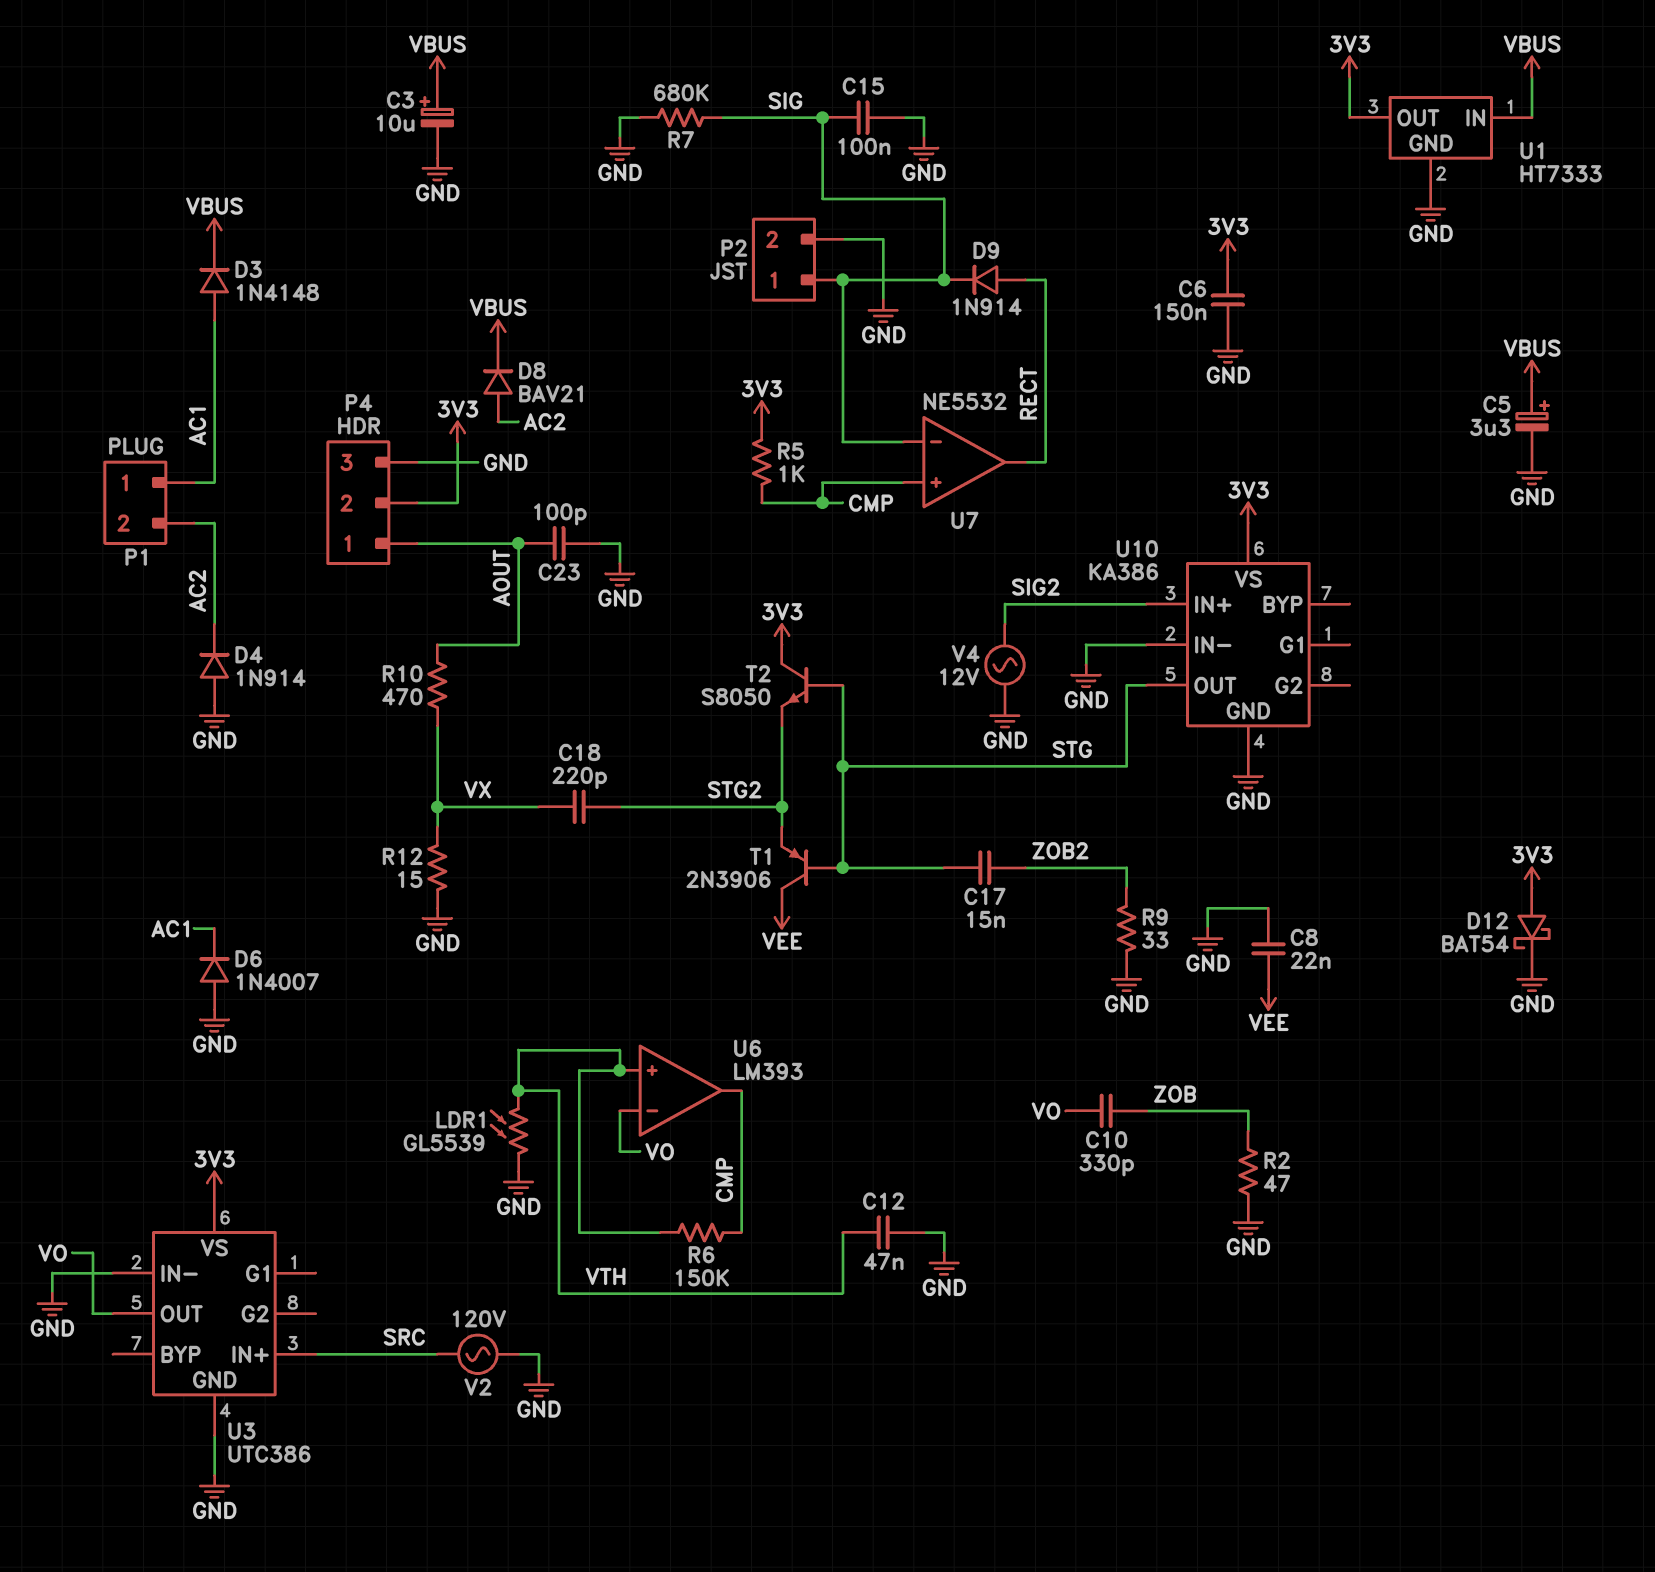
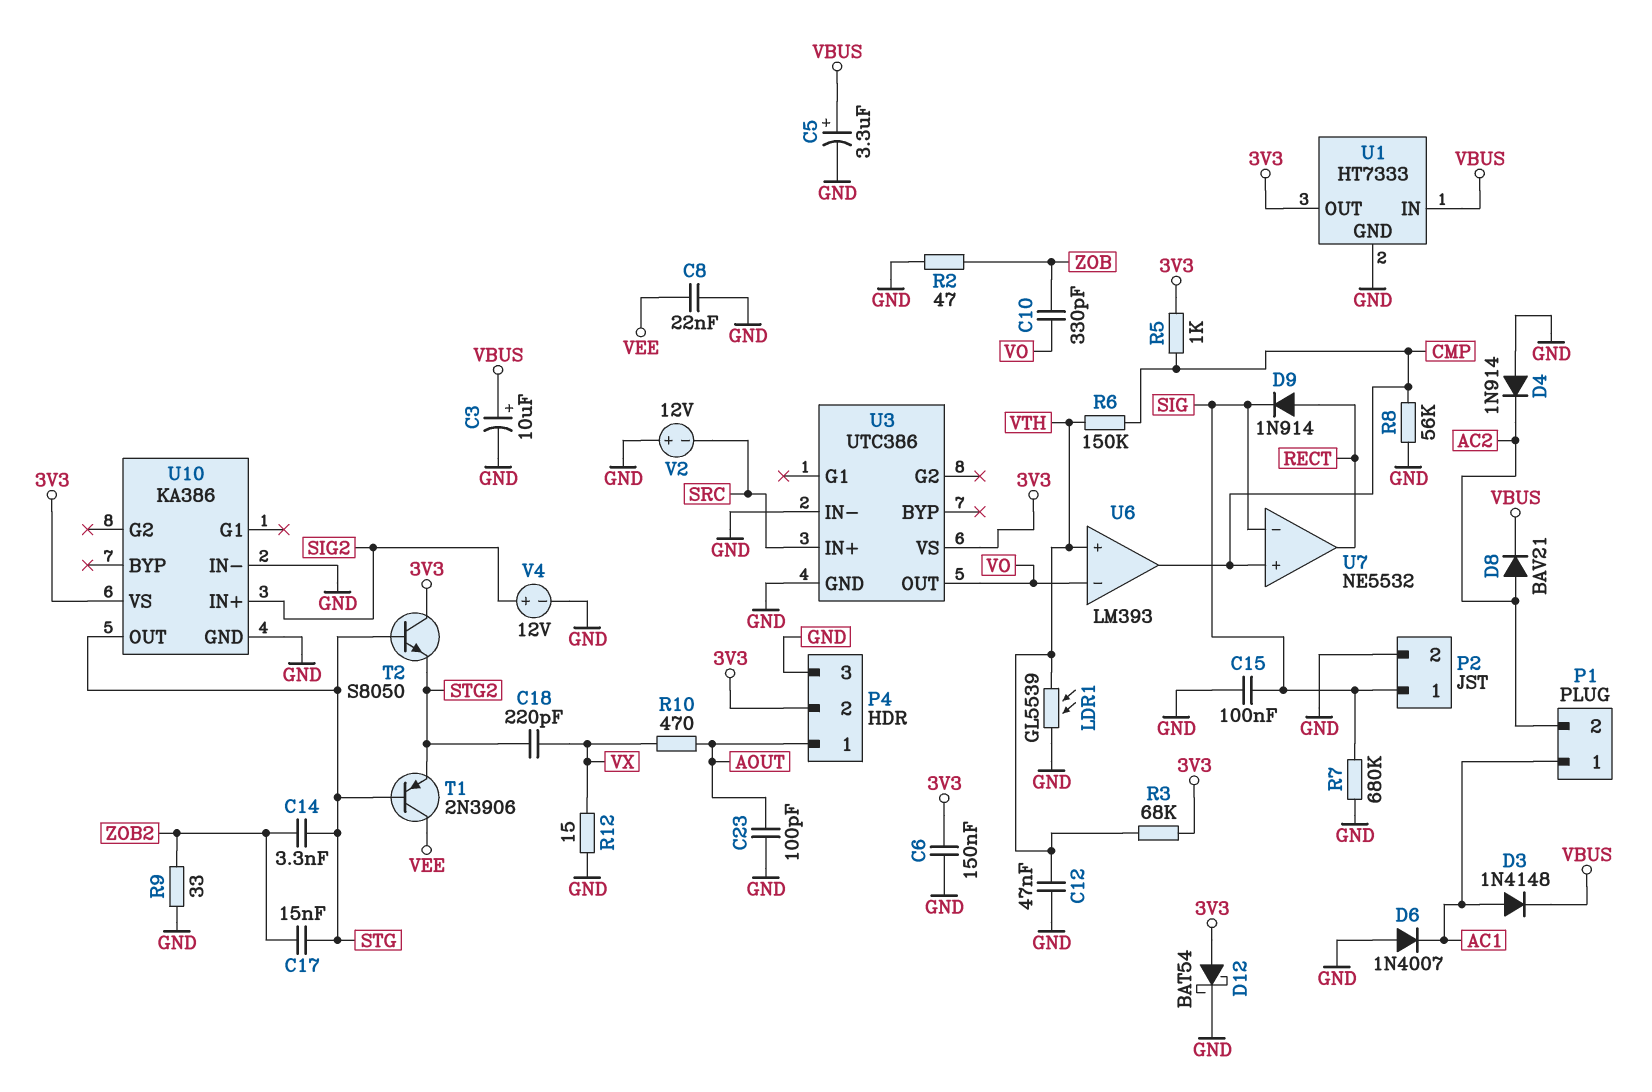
C14: none -> 3.3nF (STG, ZOB2)
R3: none -> 68k (3V3, VTH)
R8: none -> 56k (CMP, GND)
V2: AC 120V (GND, SRC) -> 12V (plus GND, minus SRC)
V4: AC 12V (GND, SIG2) -> 12V (plus SIG2, minus GND)

